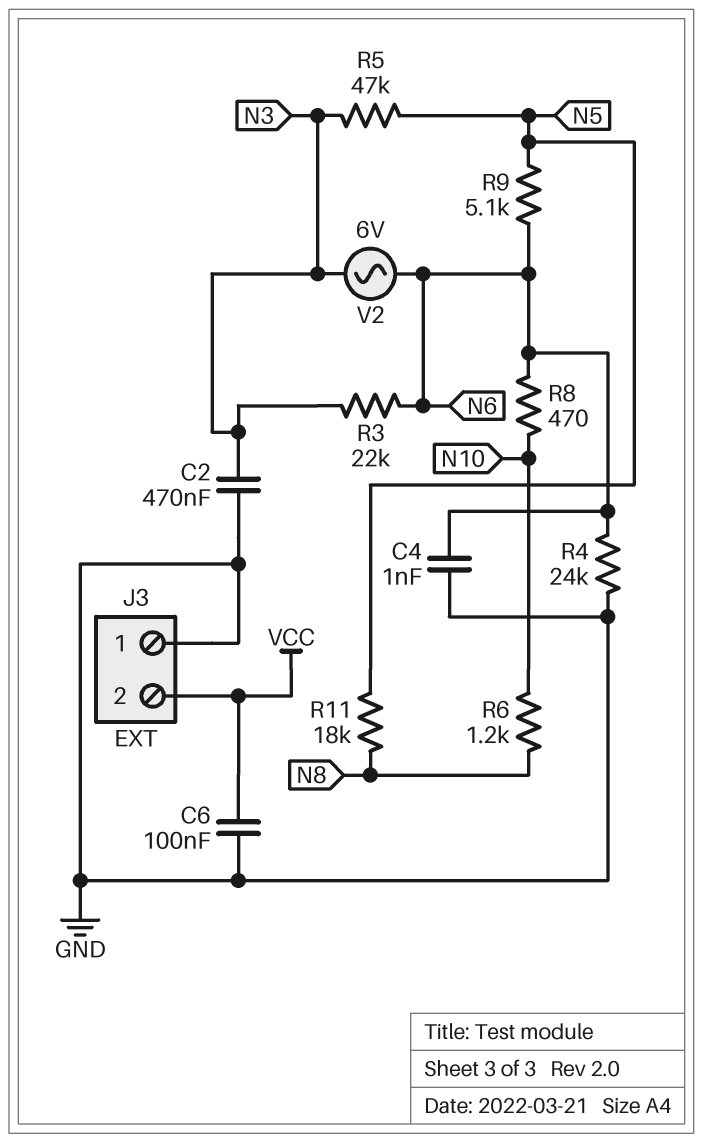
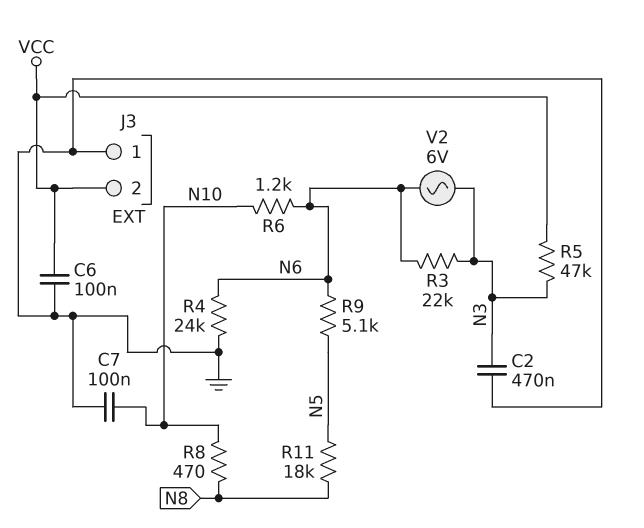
C4: 1nF (GND, N6) -> none
C7: none -> 100nF (GND, N10)
R5: 47k (N3, N5) -> 47k (N3, VCC)
R6: 1.2k (N8, N10) -> 1.2k (N6, N10)
R8: 470 (N6, N10) -> 470 (N8, N10)

